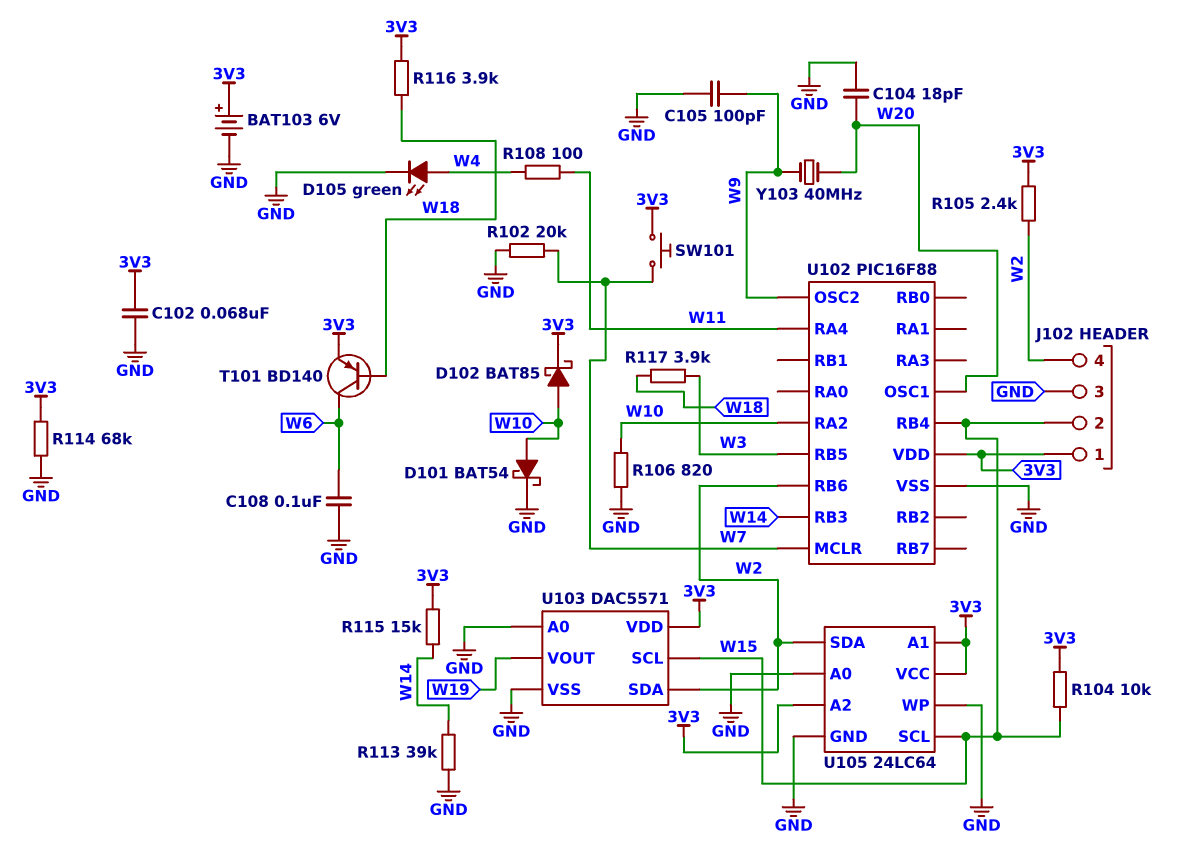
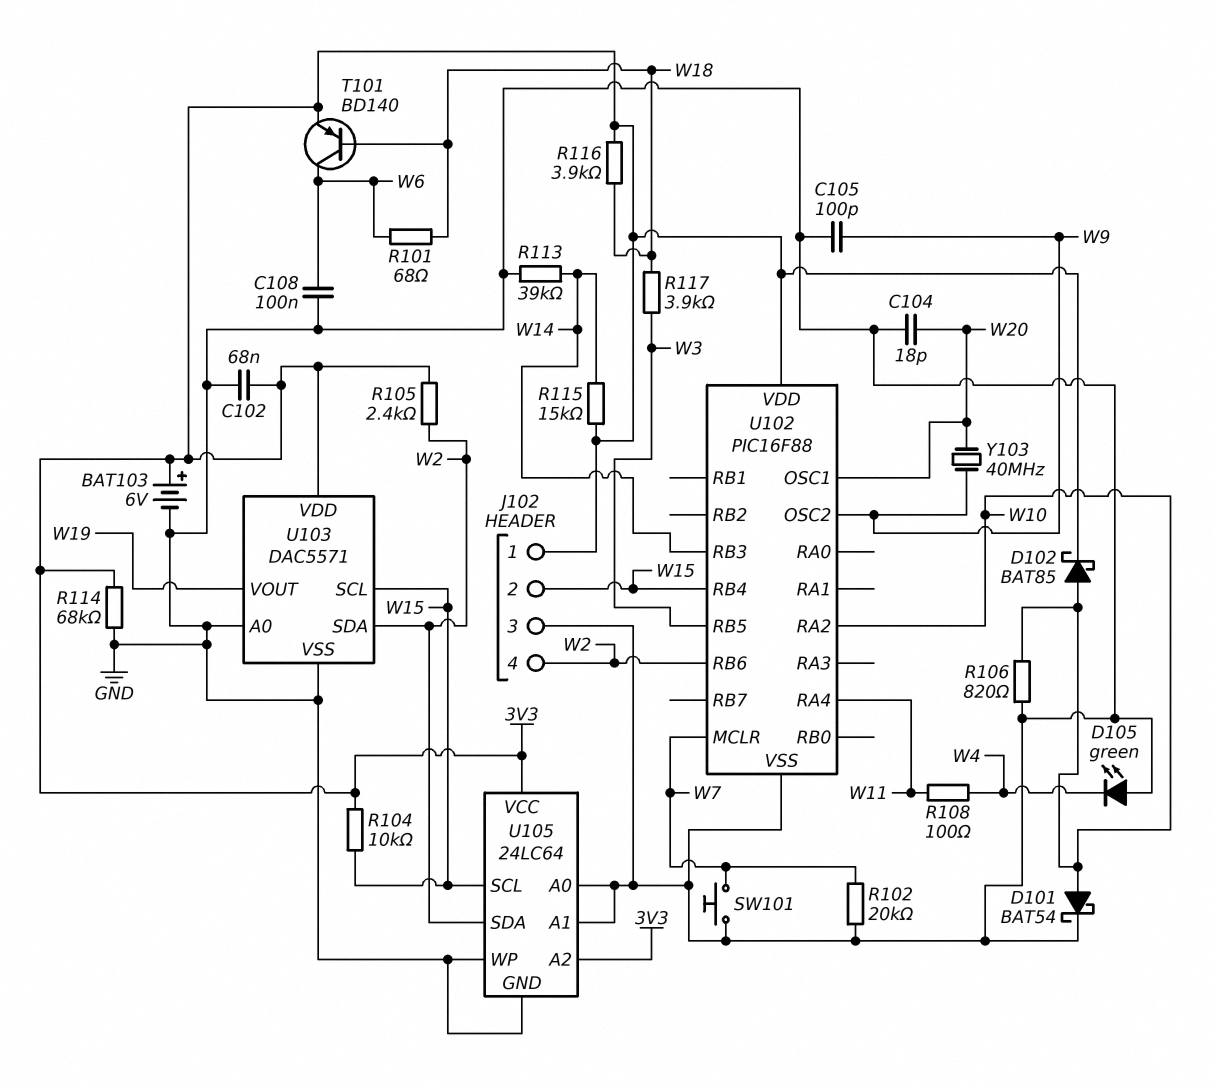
D105: LED green (A W4, K GND) -> LED green (A GND, K W4)
R101: none -> 68 (W6, W18)
SW101: button (3V3, W7) -> button (GND, W7)
U105 pin A1: 3V3 -> GND

